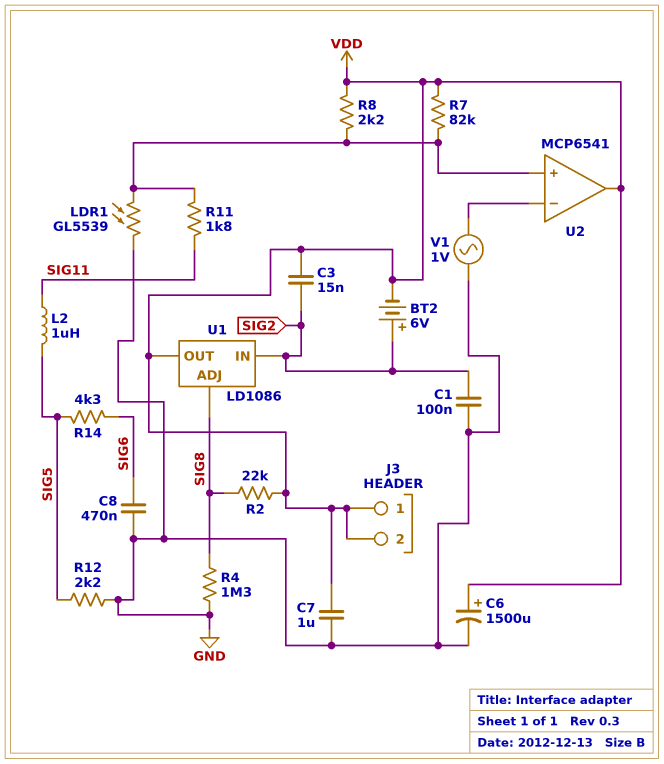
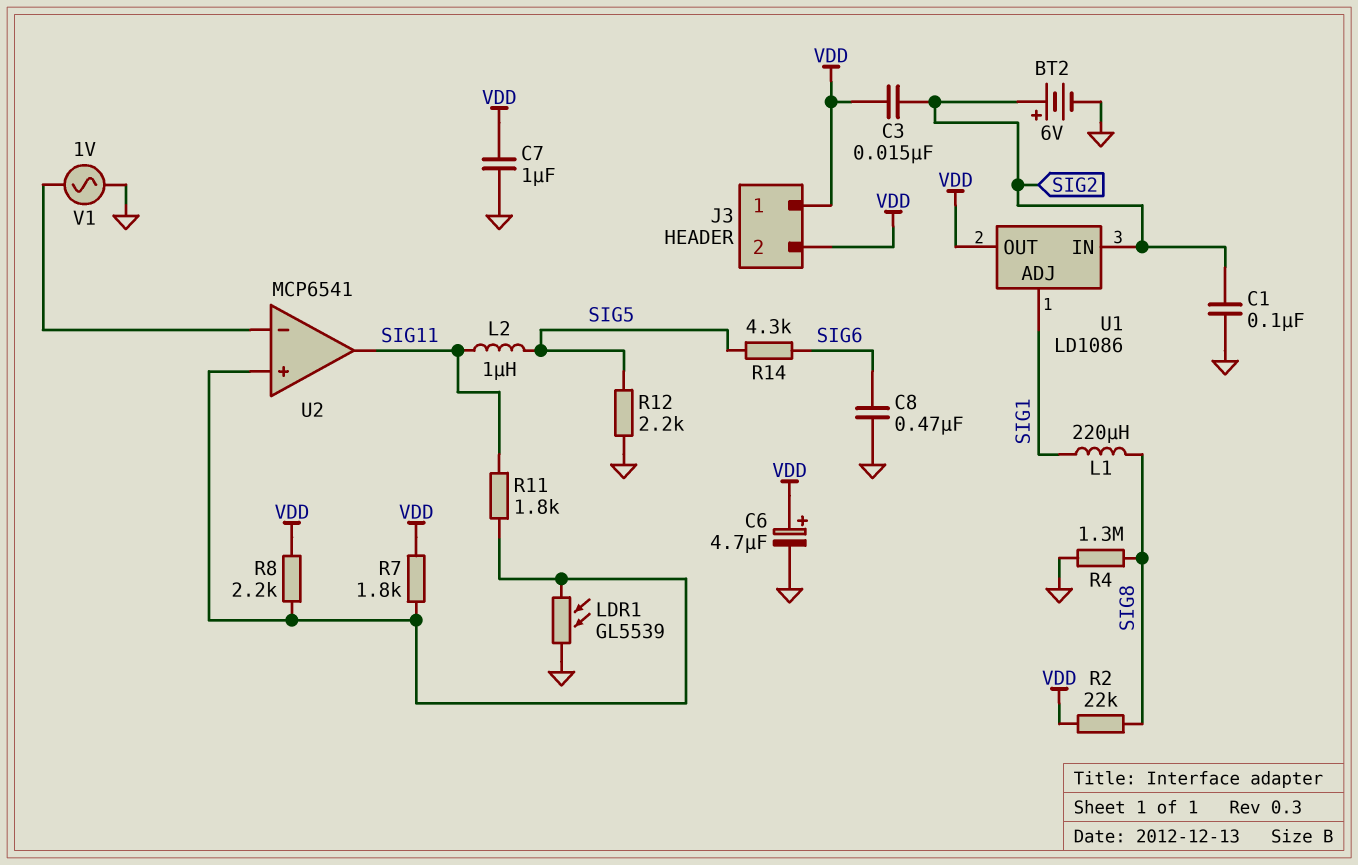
BT2: 6V (plus SIG2, minus VDD) -> 6V (plus SIG2, minus GND)
C6: 1500uF (plus VDD, minus GND) -> 4.7uF (plus VDD, minus GND)
L1: none -> 220uH (SIG1, SIG8)
R7: 82k (U2/in+, VDD) -> 1.8k (U2/in+, VDD)
U1 pin ADJ: SIG8 -> SIG1
U2 pin out: VDD -> SIG11

